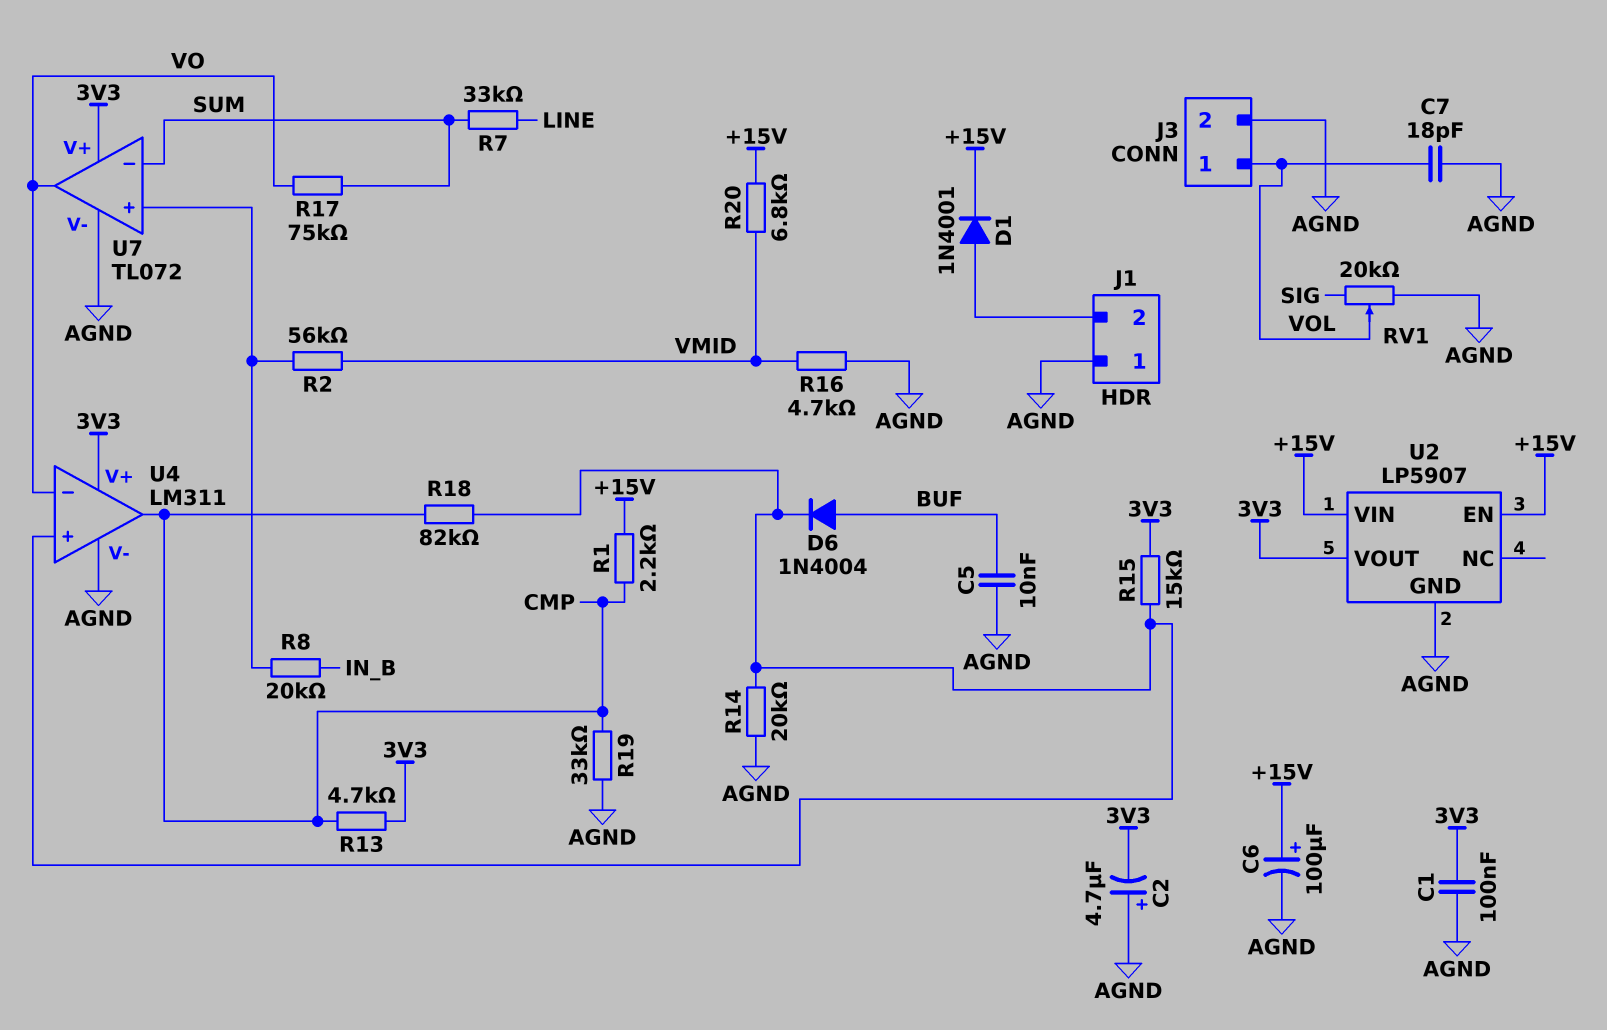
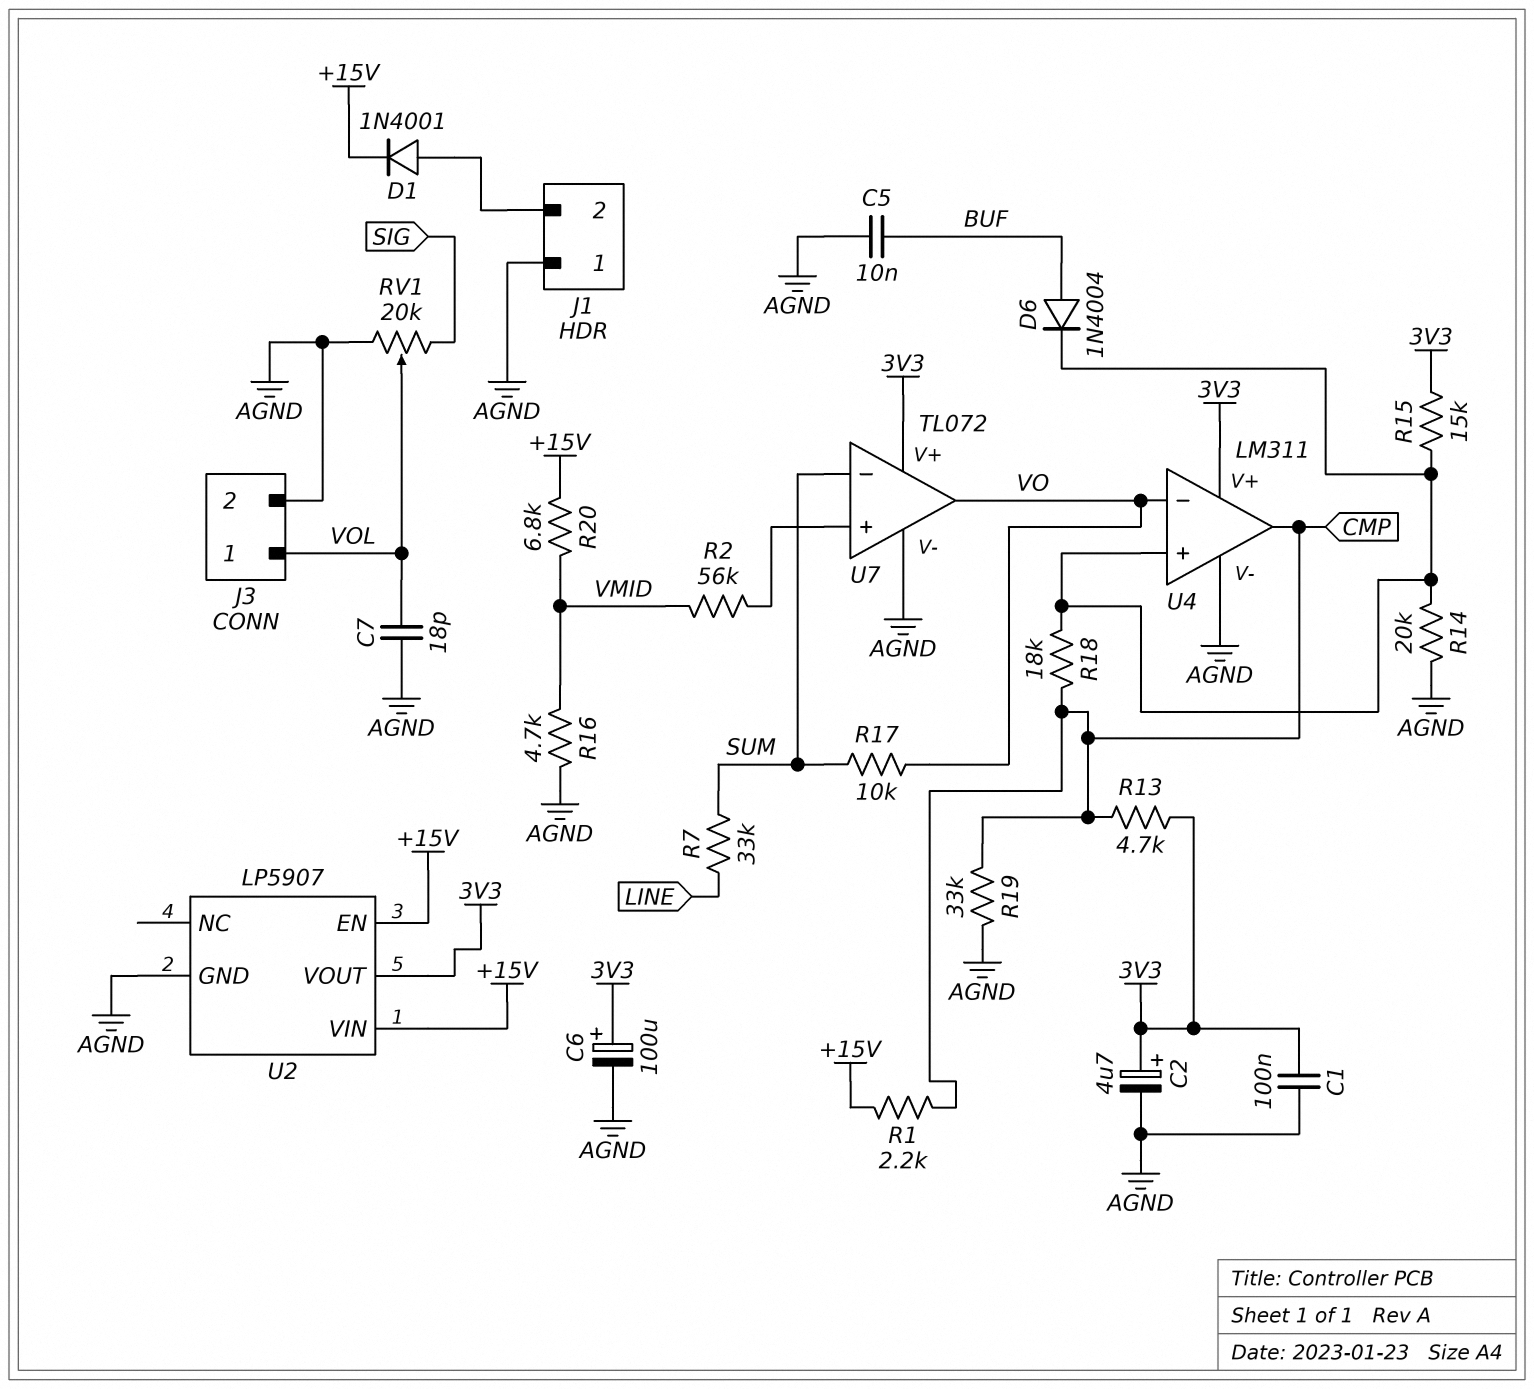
C2: 4.7uF (plus AGND, minus 3V3) -> 4.7uF (plus 3V3, minus AGND)
C6: 100uF (plus +15V, minus AGND) -> 100uF (plus 3V3, minus AGND)
R8: 20k (IN_B, U7/in+) -> none
R17: 75k (SUM, VO) -> 10k (SUM, VO)
R18: 82k (CMP, U4/in+) -> 18k (CMP, U4/in+)

